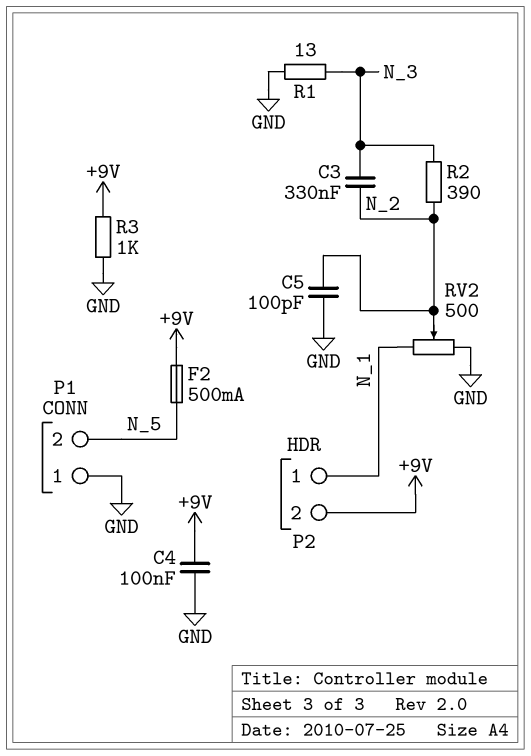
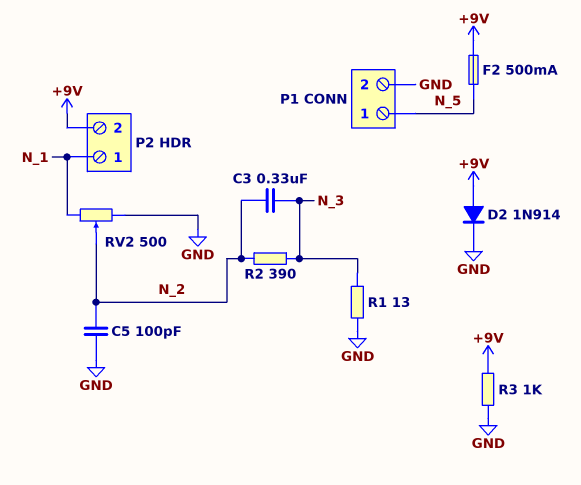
C4: 100nF (+9V, GND) -> none
D2: none -> diode 1N914 (A +9V, K GND)
P1 pin 1: GND -> N_5
P1 pin 2: N_5 -> GND

